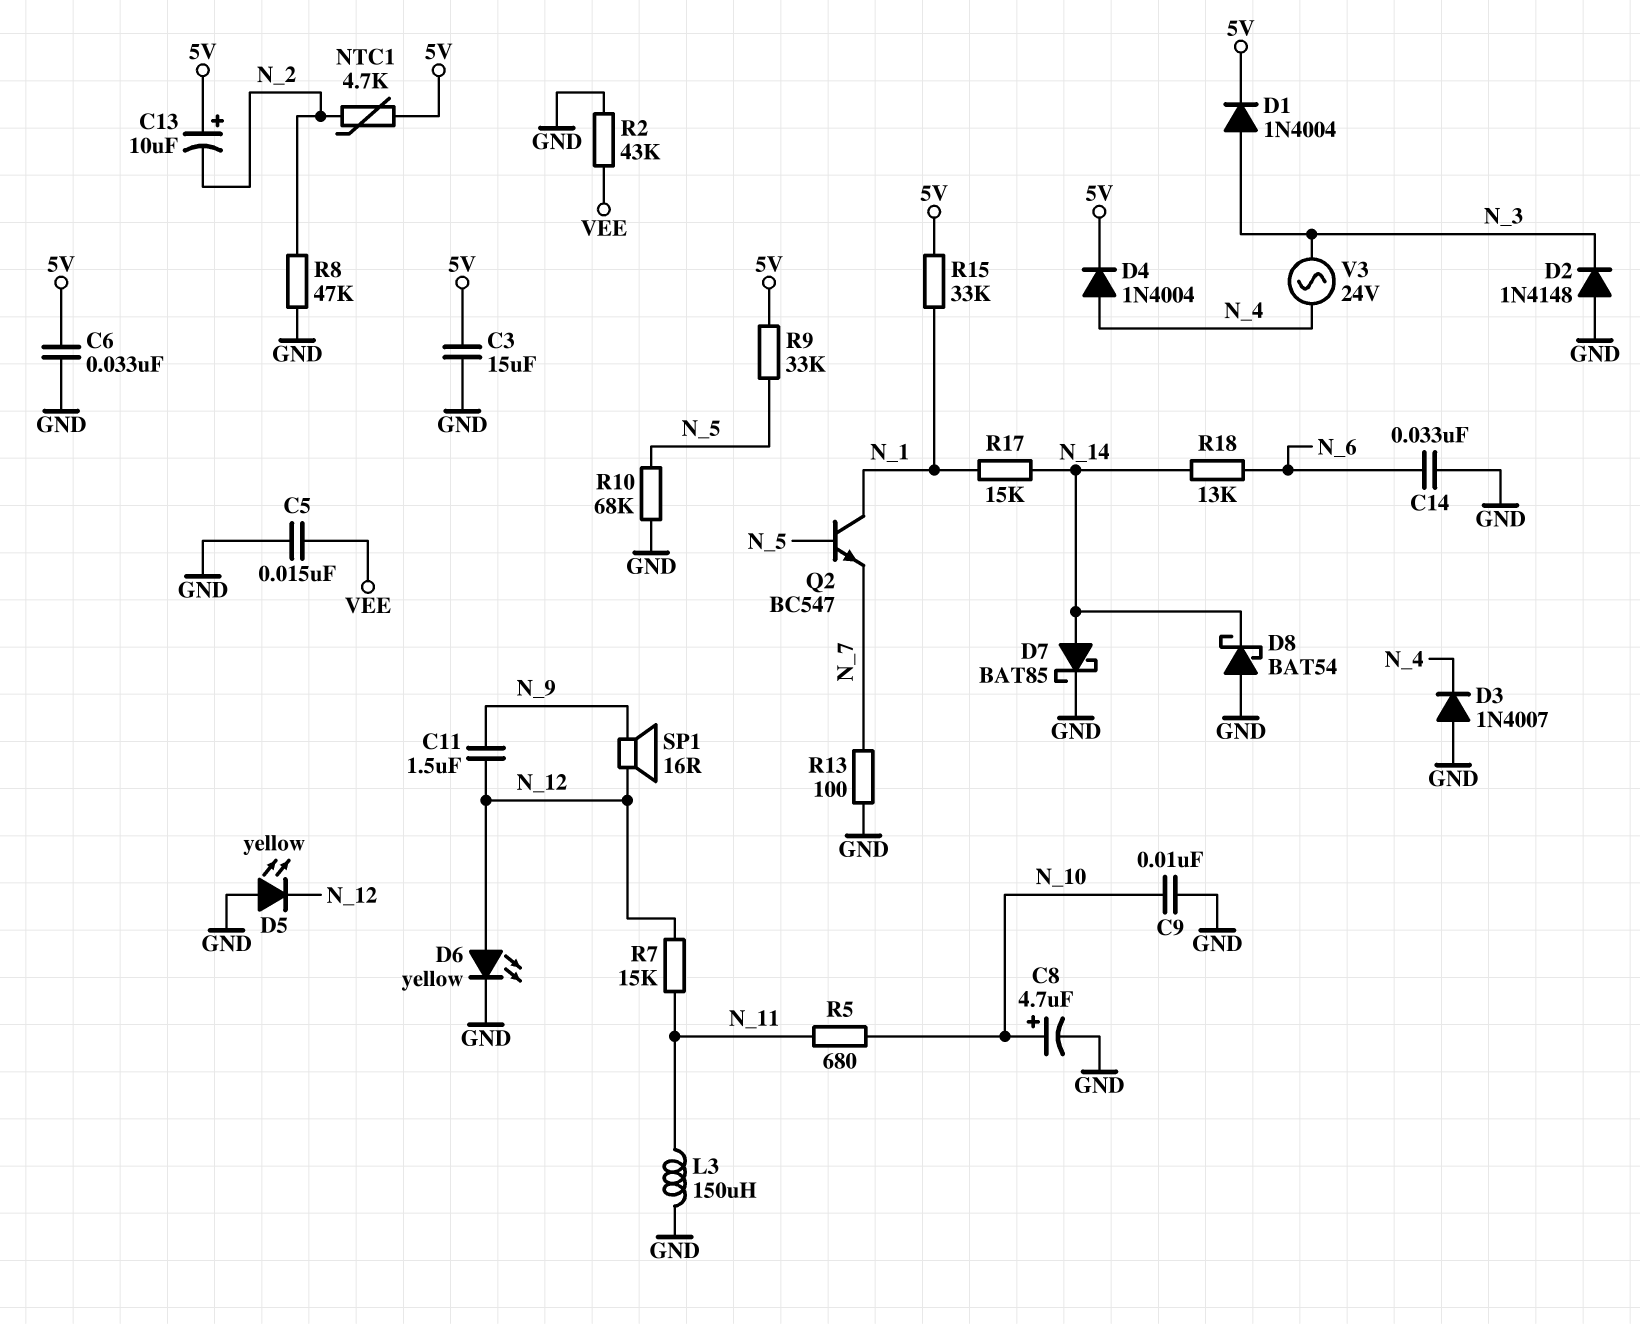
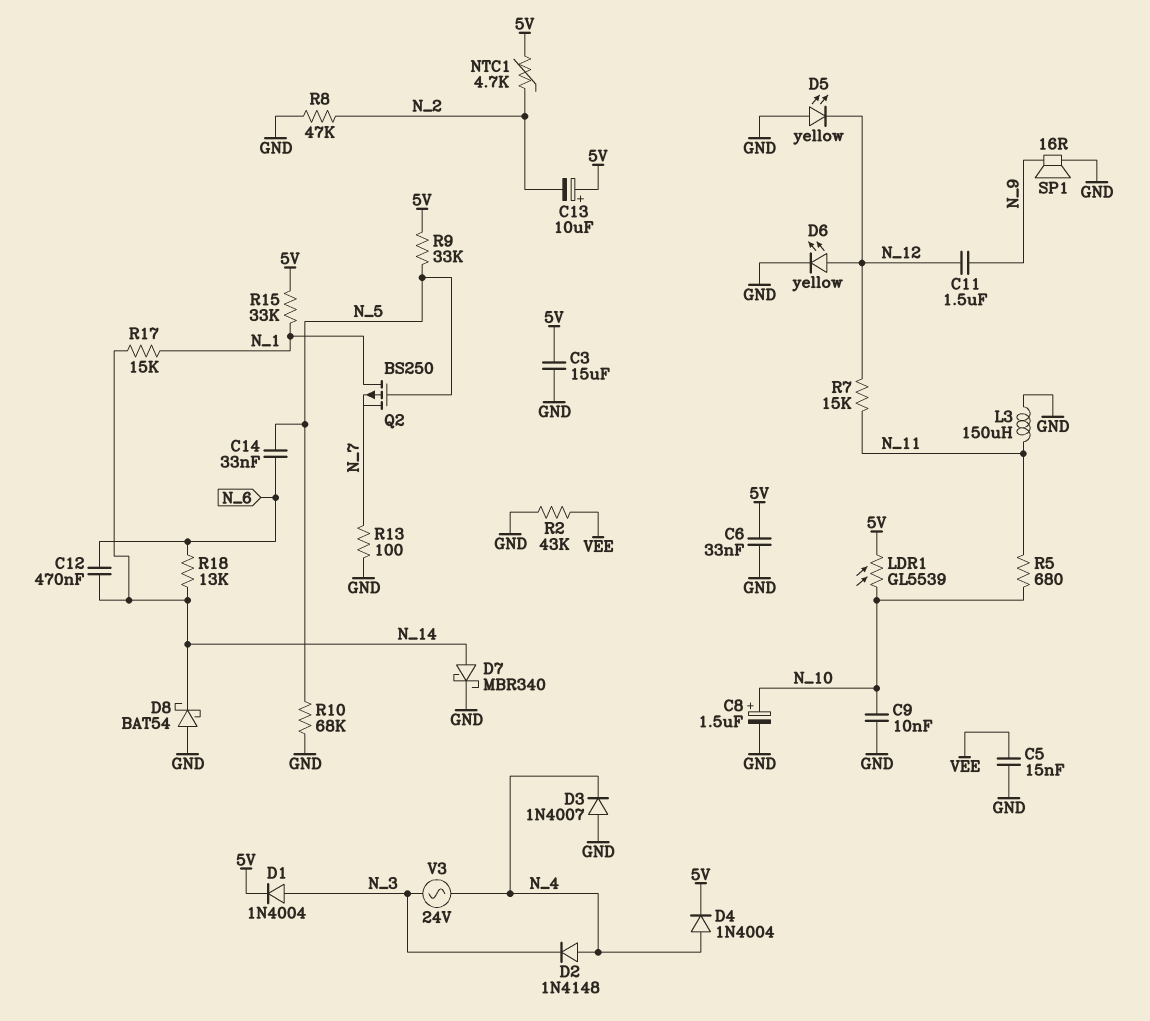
C8: 4.7uF (plus N_10, minus GND) -> 1.5uF (plus N_10, minus GND)
C12: none -> 470nF (N_6, N_14)
C14: 33nF (GND, N_6) -> 33nF (N_5, N_6)
D2: diode 1N4148 (A GND, K N_3) -> diode 1N4148 (A N_4, K N_3)
D7: schottky BAT85 (A N_14, K GND) -> schottky MBR340 (A N_14, K GND)
LDR1: none -> GL5539 (5V, N_10)
Q2: NPN BC547 (B N_5, C N_1, E N_7) -> PMOS BS250 (G N_5, D N_1, S N_7)
SP1: speaker 16R (N_9, N_12) -> speaker 16R (GND, N_9)

